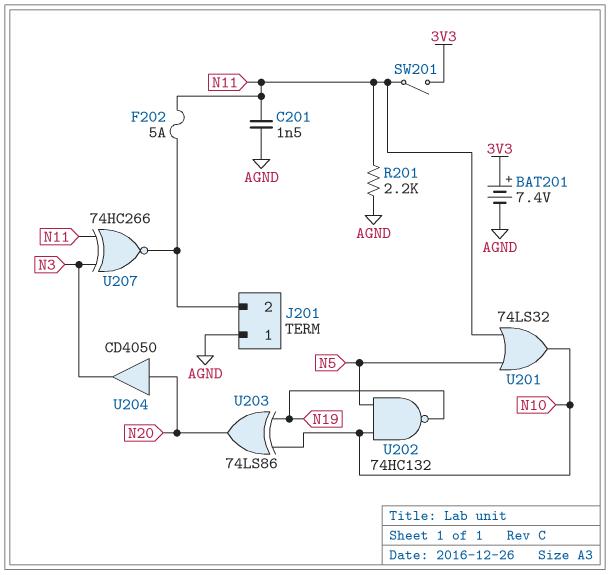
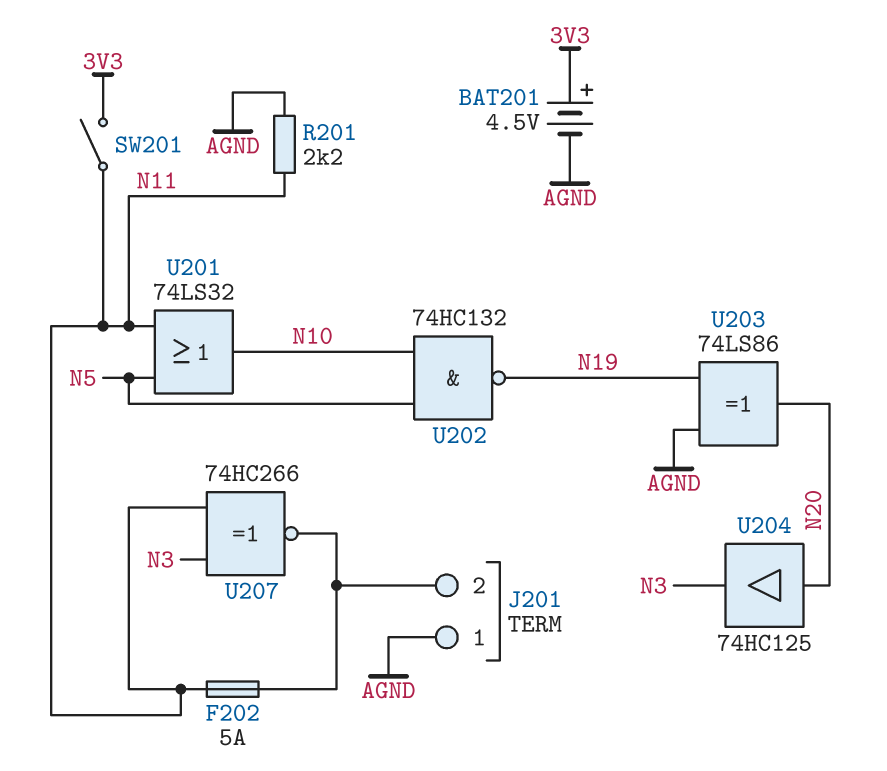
BAT201: 7.4V (plus 3V3, minus AGND) -> 4.5V (plus 3V3, minus AGND)
C201: 1.5nF (AGND, N11) -> none
U203: XOR 74LS86 (in N10, in N19, out N20) -> XOR 74LS86 (in AGND, in N19, out N20)
U204: buffer CD4050 (in N20, out N3) -> buffer 74HC125 (in N20, out N3)

